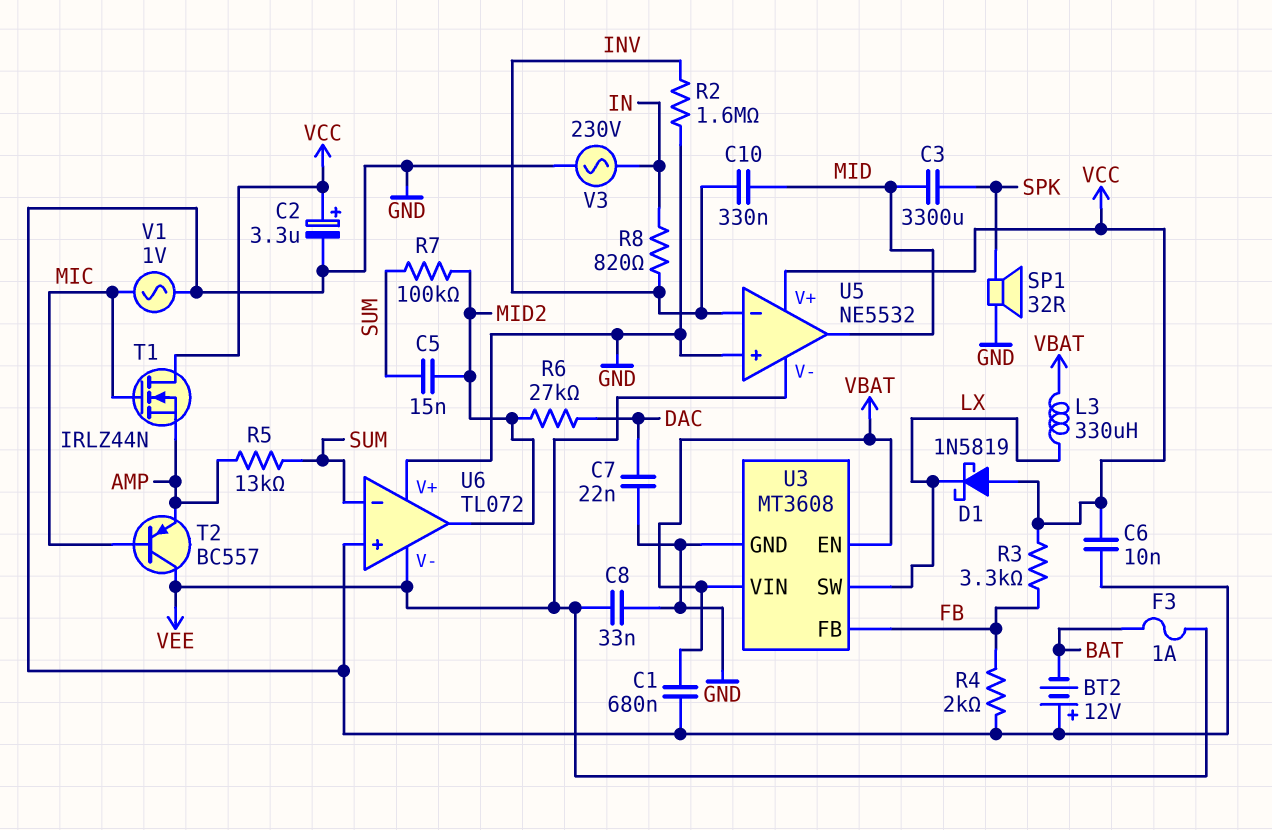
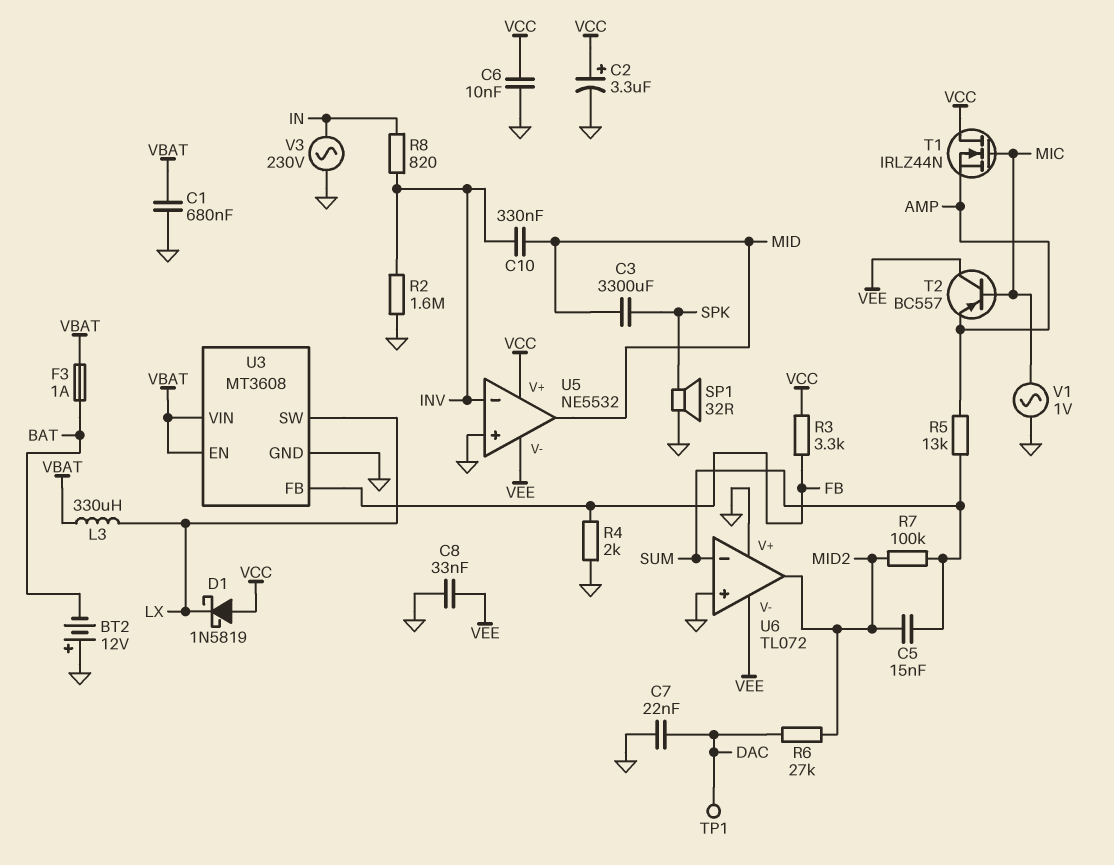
F3: 1A (BAT, VEE) -> 1A (BAT, VBAT)
TP1: none -> test point (DAC)

